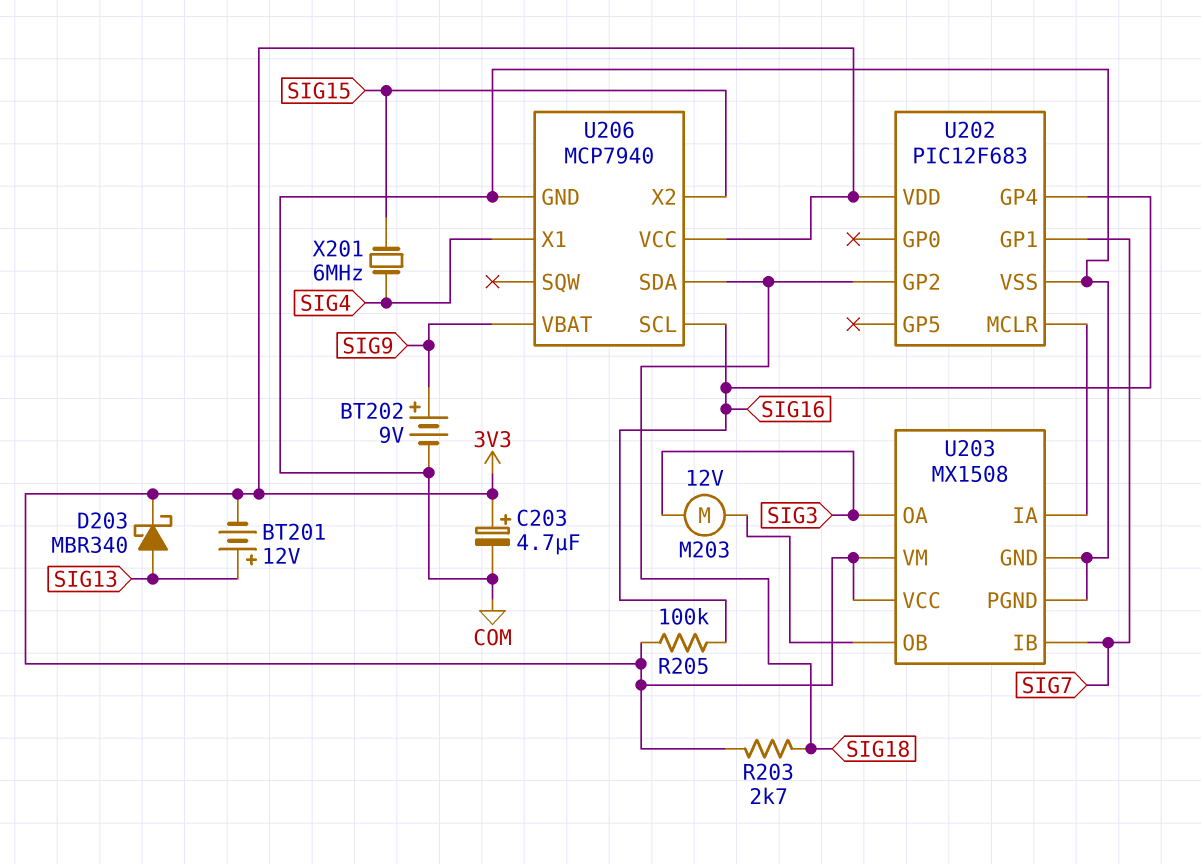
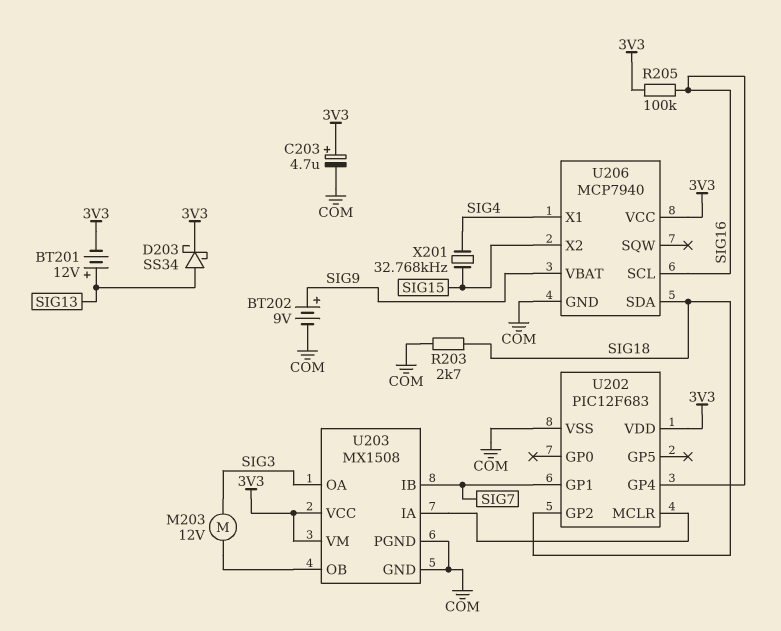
D203: schottky MBR340 (A SIG13, K 3V3) -> schottky SS34 (A SIG13, K 3V3)
R203: 2.7k (3V3, SIG18) -> 2.7k (COM, SIG18)
X201: 6MHz (SIG4, SIG15) -> 32.768kHz (SIG4, SIG15)

